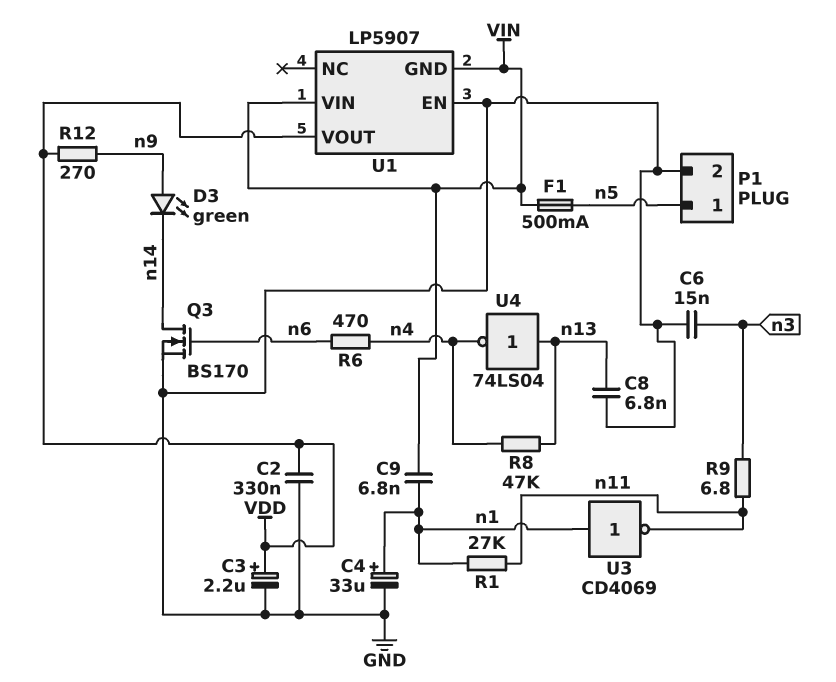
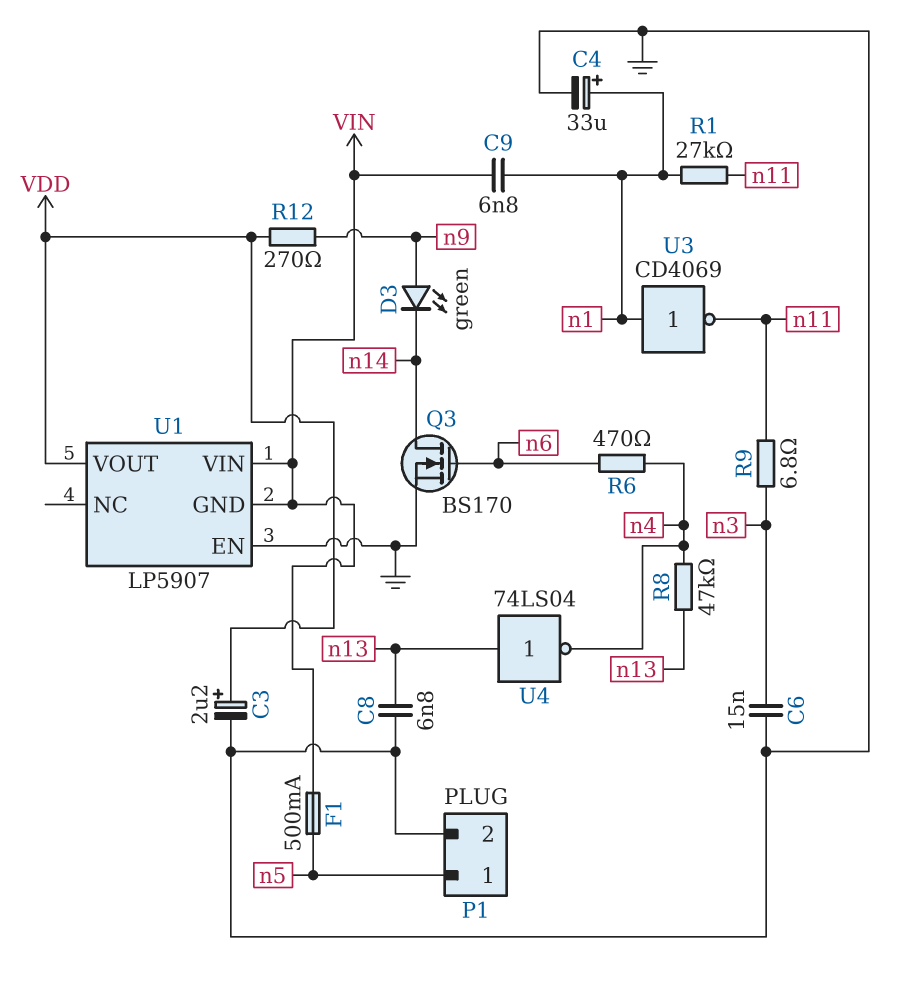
C2: 330nF (GND, VDD) -> none

